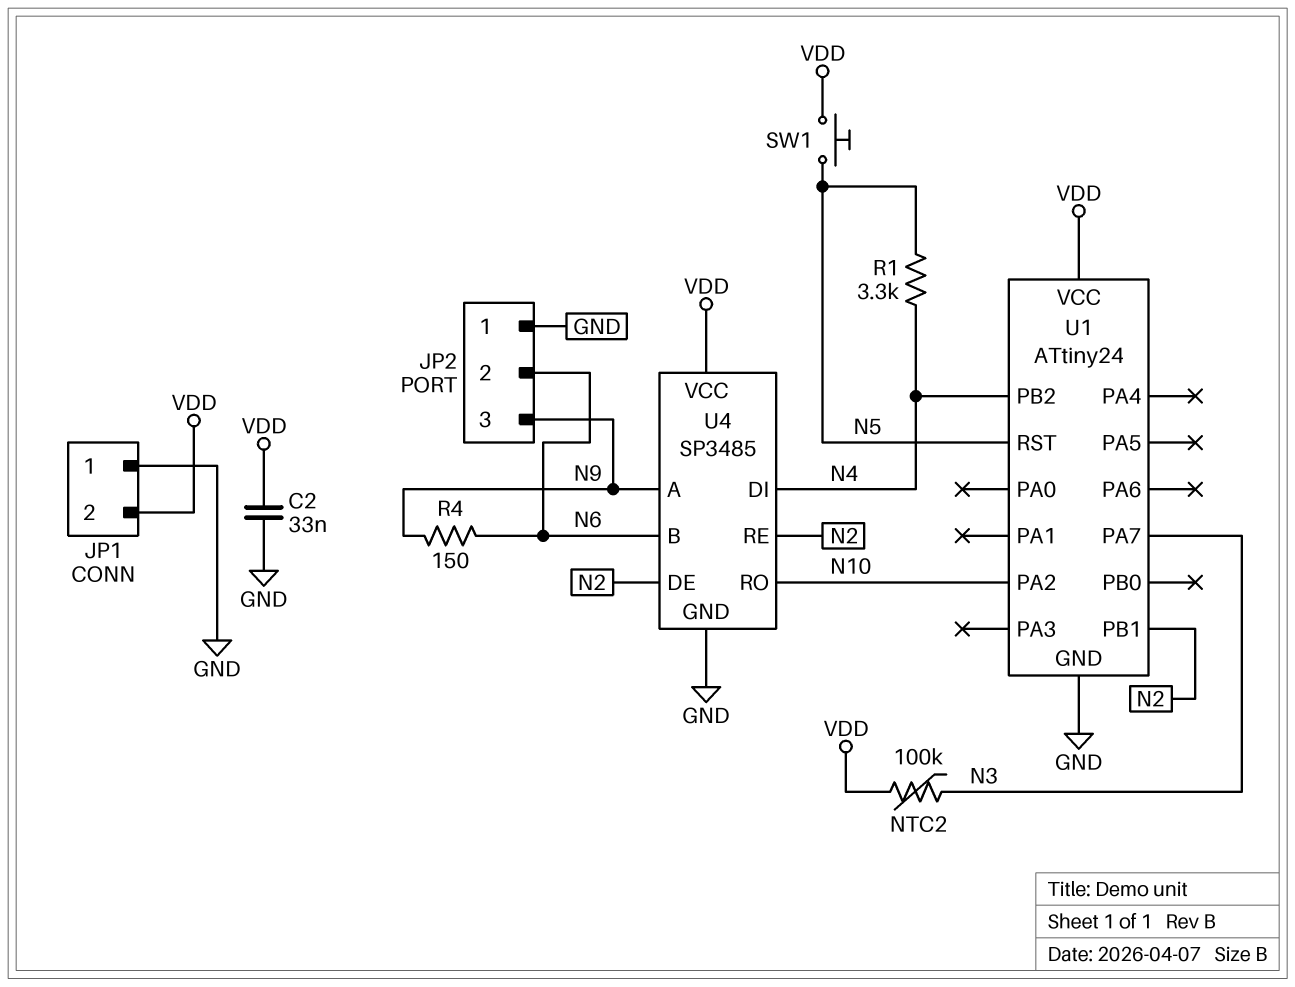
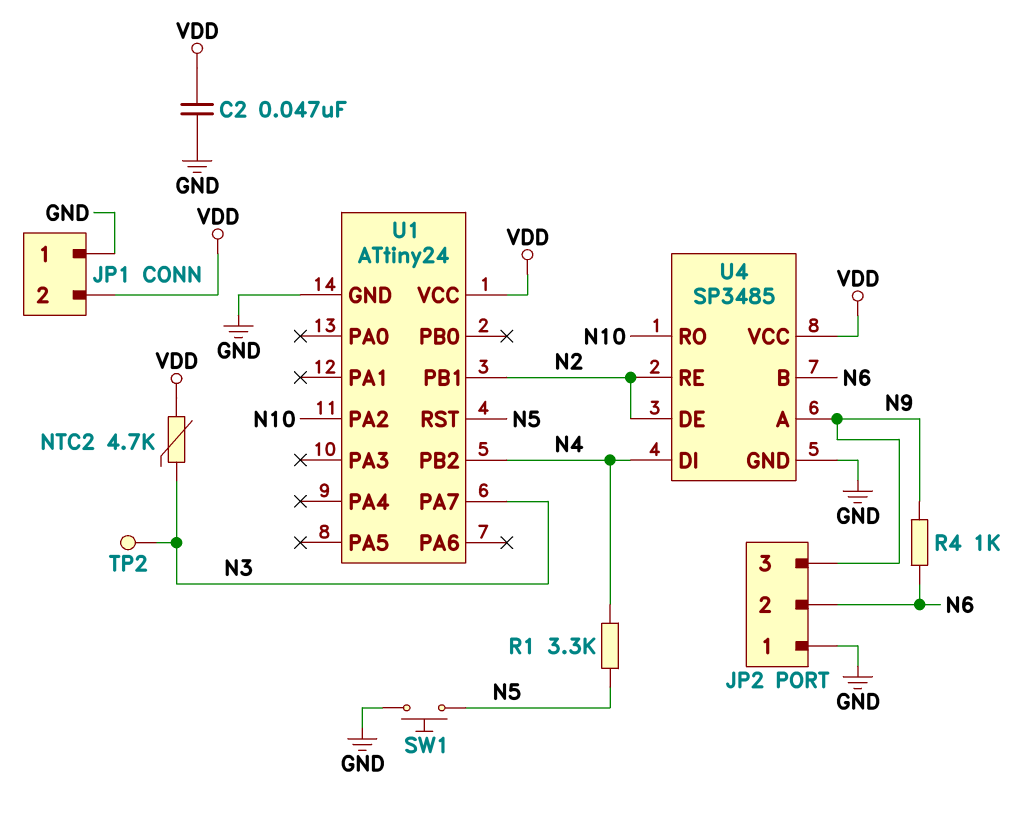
C2: 33nF (GND, VDD) -> 47nF (GND, VDD)
NTC2: 100k (N3, VDD) -> 4.7k (N3, VDD)
R4: 150 (N6, N9) -> 1k (N6, N9)
SW1: button (N5, VDD) -> button (GND, N5)
TP2: none -> test point (N3)

